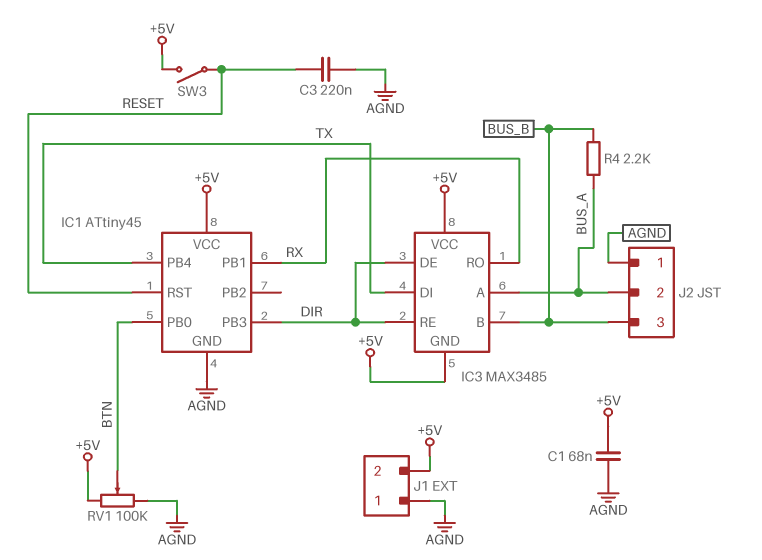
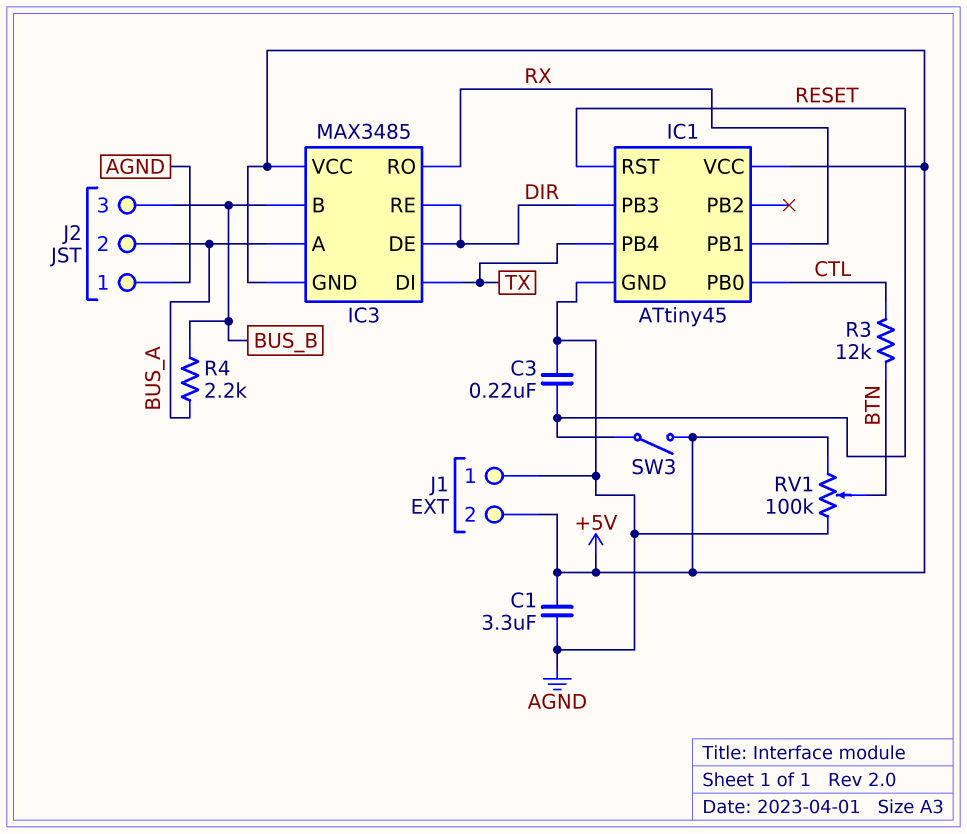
C1: 68nF (+5V, AGND) -> 3.3uF (+5V, AGND)
IC1 pin PB0: BTN -> CTL
R3: none -> 12k (BTN, CTL)

